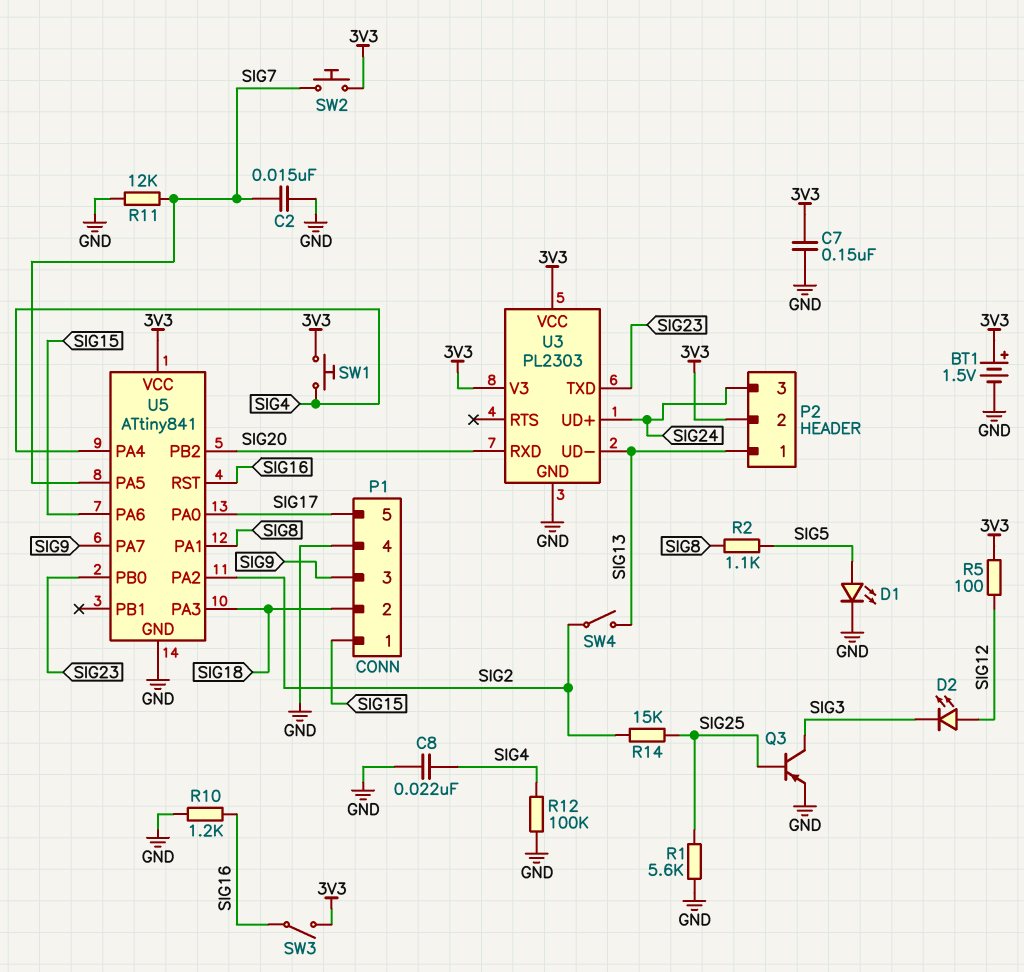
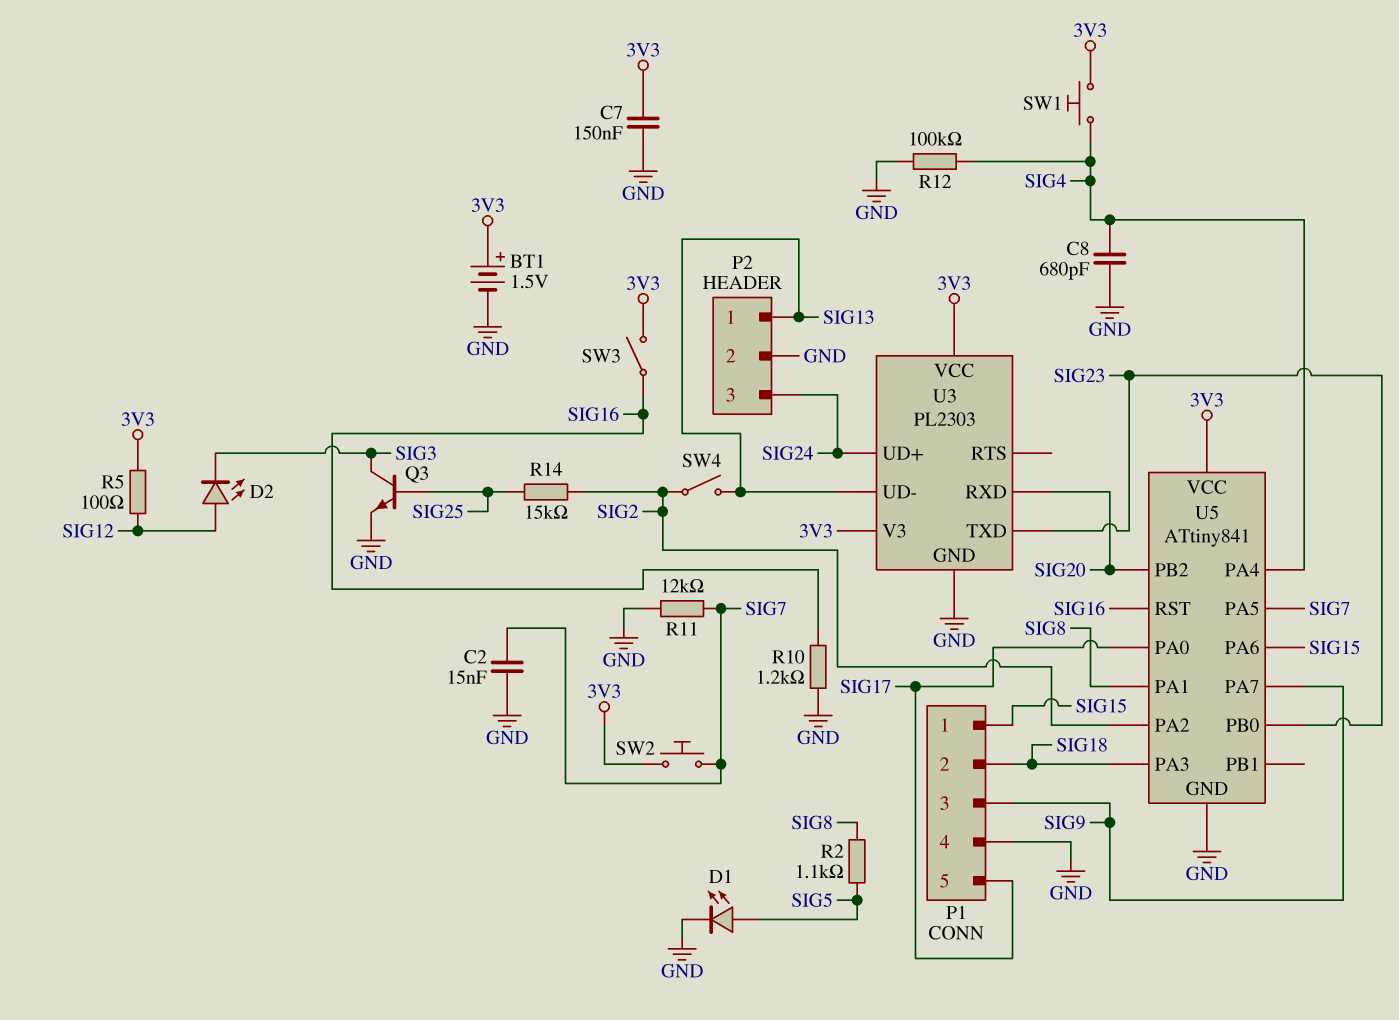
C8: 22nF (GND, SIG4) -> 680pF (GND, SIG4)
P2 pin 2: 3V3 -> GND
Q3: PNP (B SIG25, C SIG3, E GND) -> NPN (B SIG25, C SIG3, E GND)
R1: 5.6k (GND, SIG25) -> none

